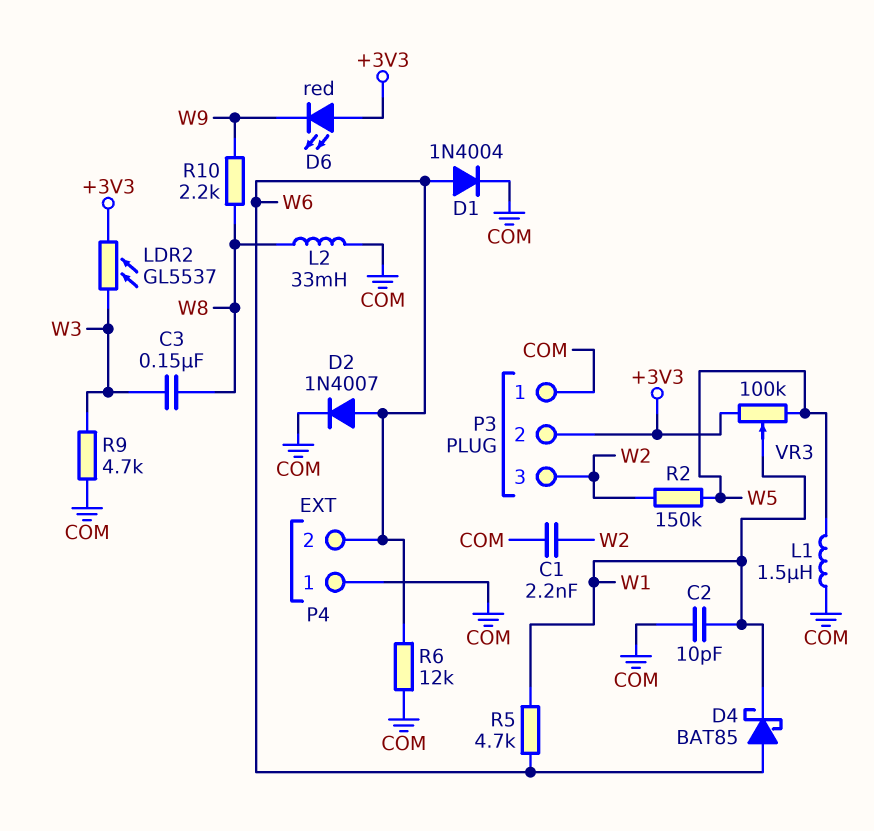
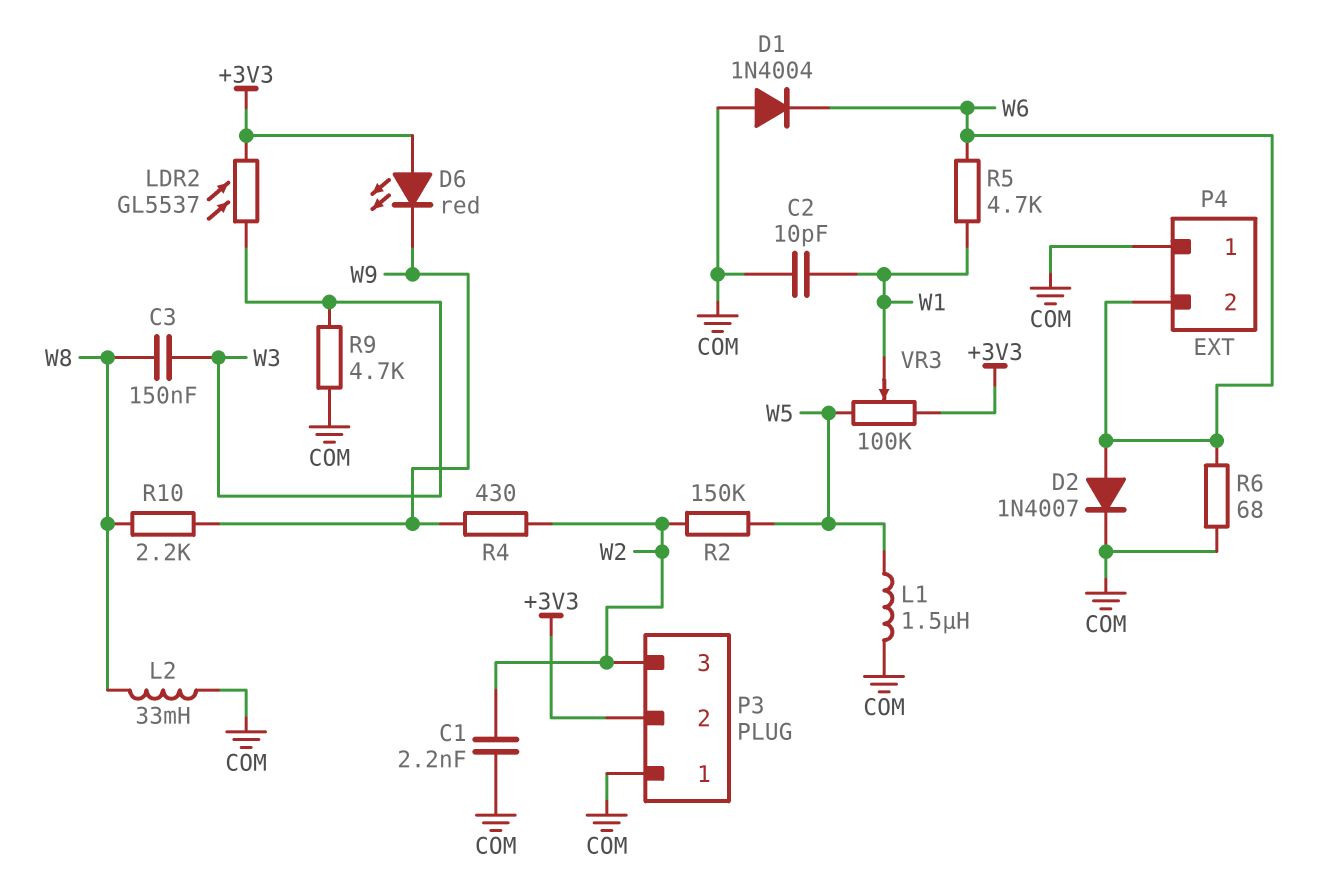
D1: diode 1N4004 (A W6, K COM) -> diode 1N4004 (A COM, K W6)
D4: schottky BAT85 (A W6, K W1) -> none
R4: none -> 430 (W2, W9)
R6: 12k (COM, W6) -> 68 (COM, W6)

